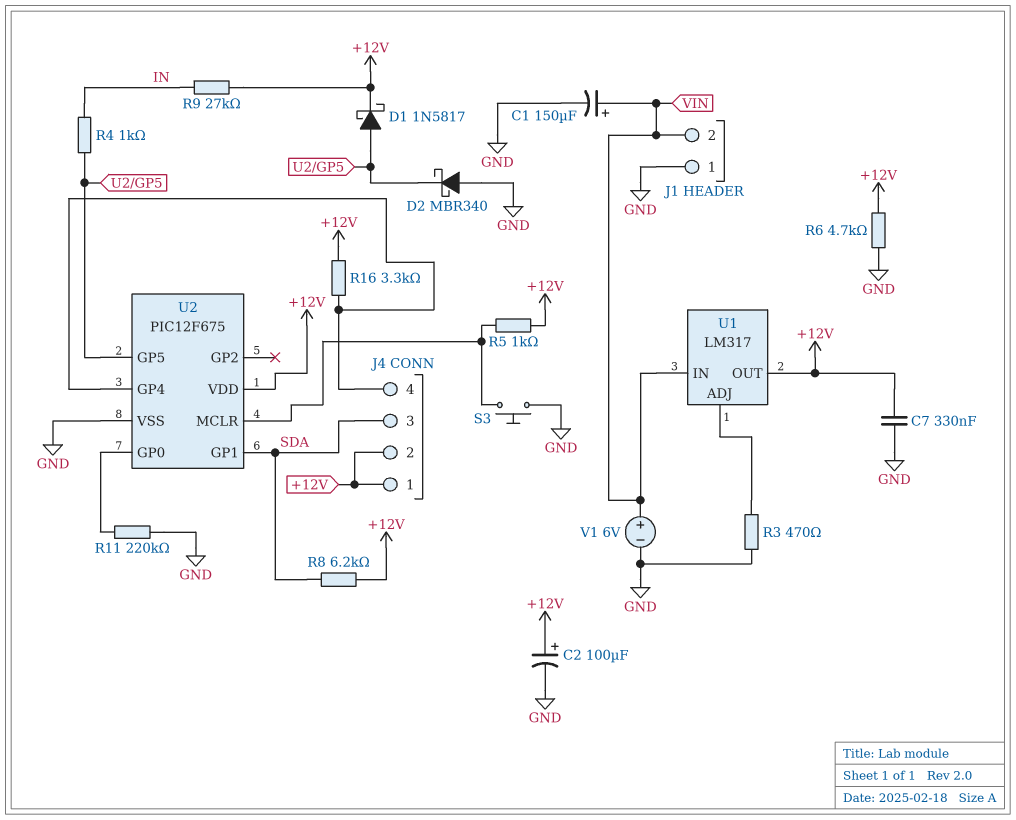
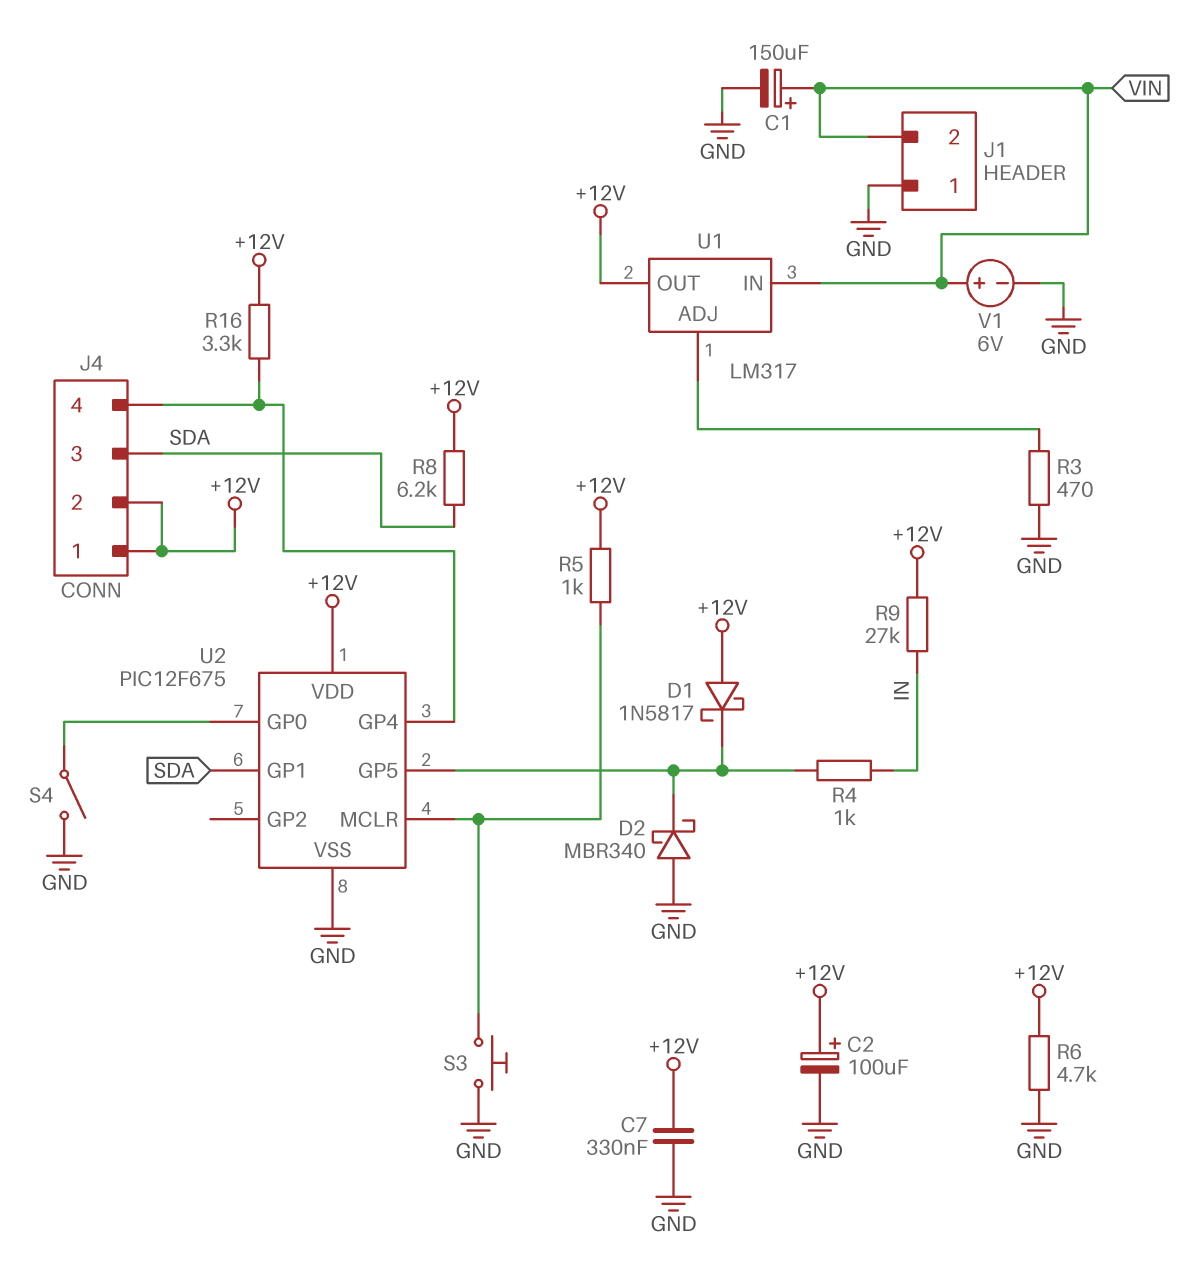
D1: schottky 1N5817 (A U2/GP5, K +12V) -> schottky 1N5817 (A +12V, K U2/GP5)
R11: 220k (GND, U2/GP0) -> none
S4: none -> switch (GND, U2/GP0)

